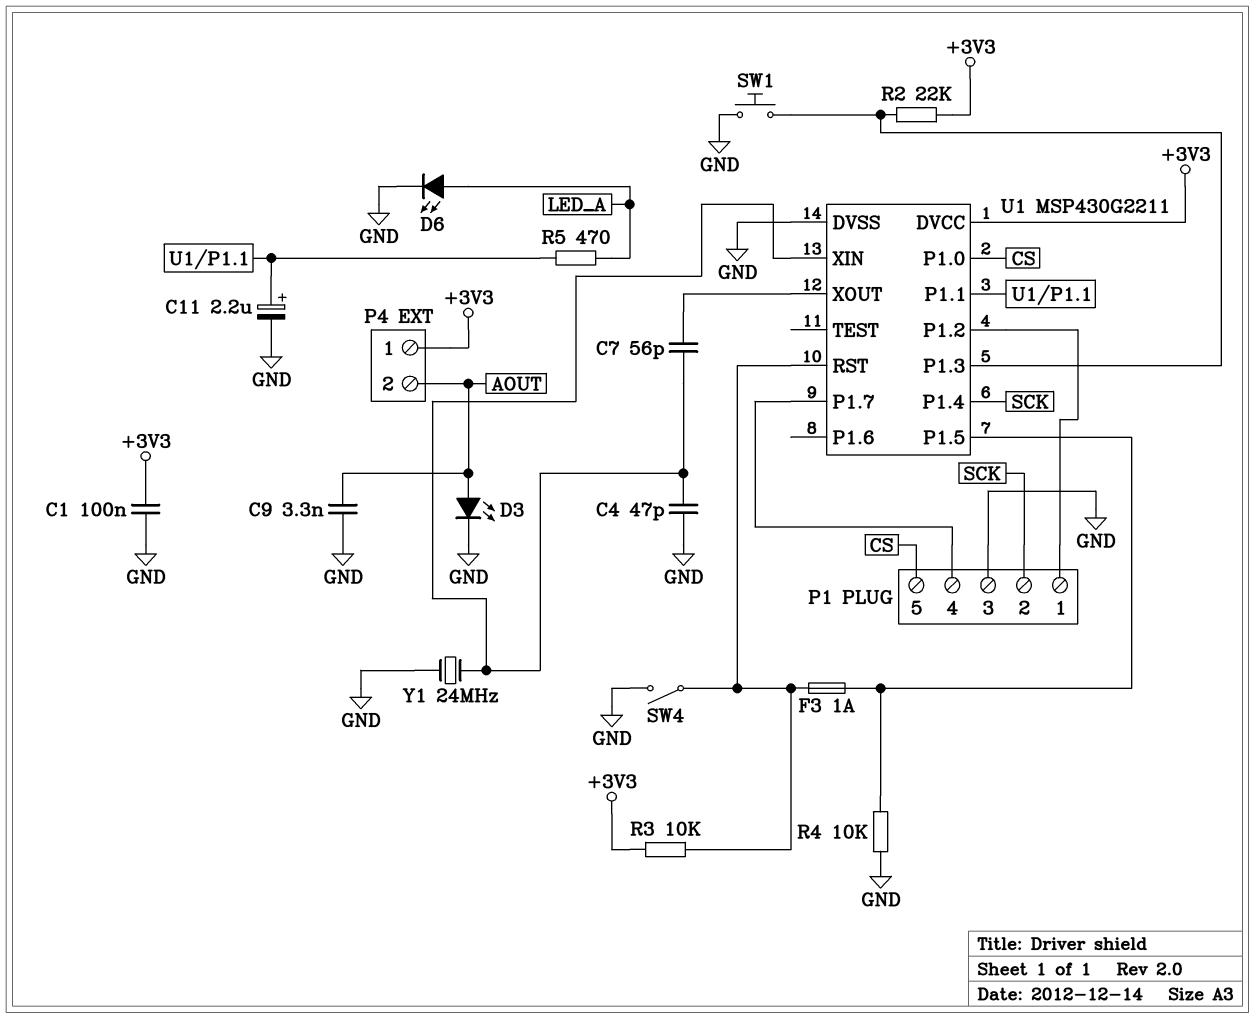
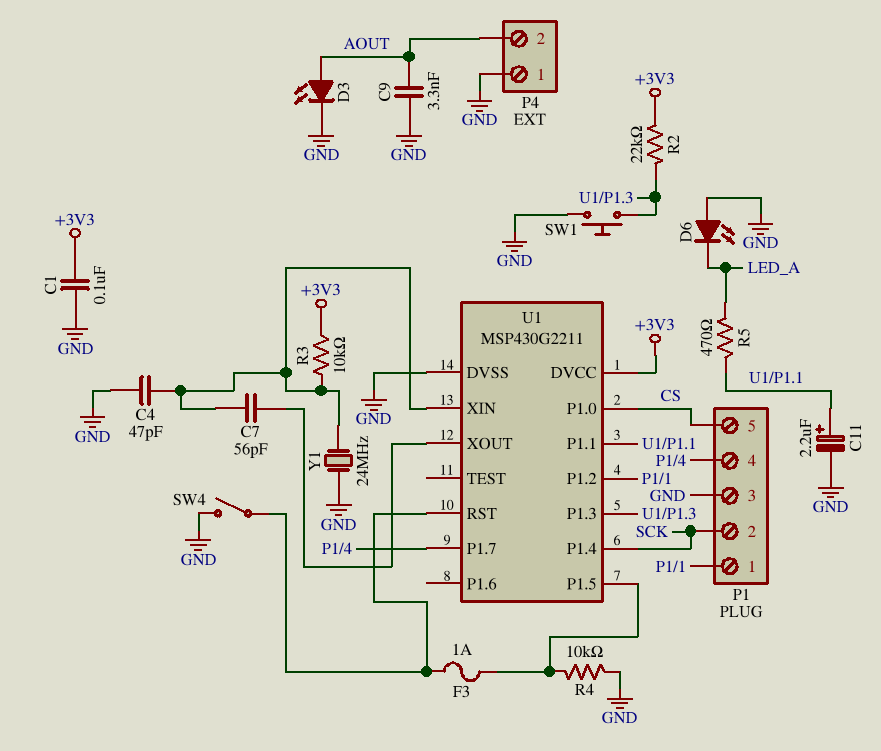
D6: LED (A LED_A, K GND) -> LED (A GND, K LED_A)
P4 pin 1: +3V3 -> GND
R3: 10k (+3V3, U1/RST) -> 10k (+3V3, U1/XIN)

